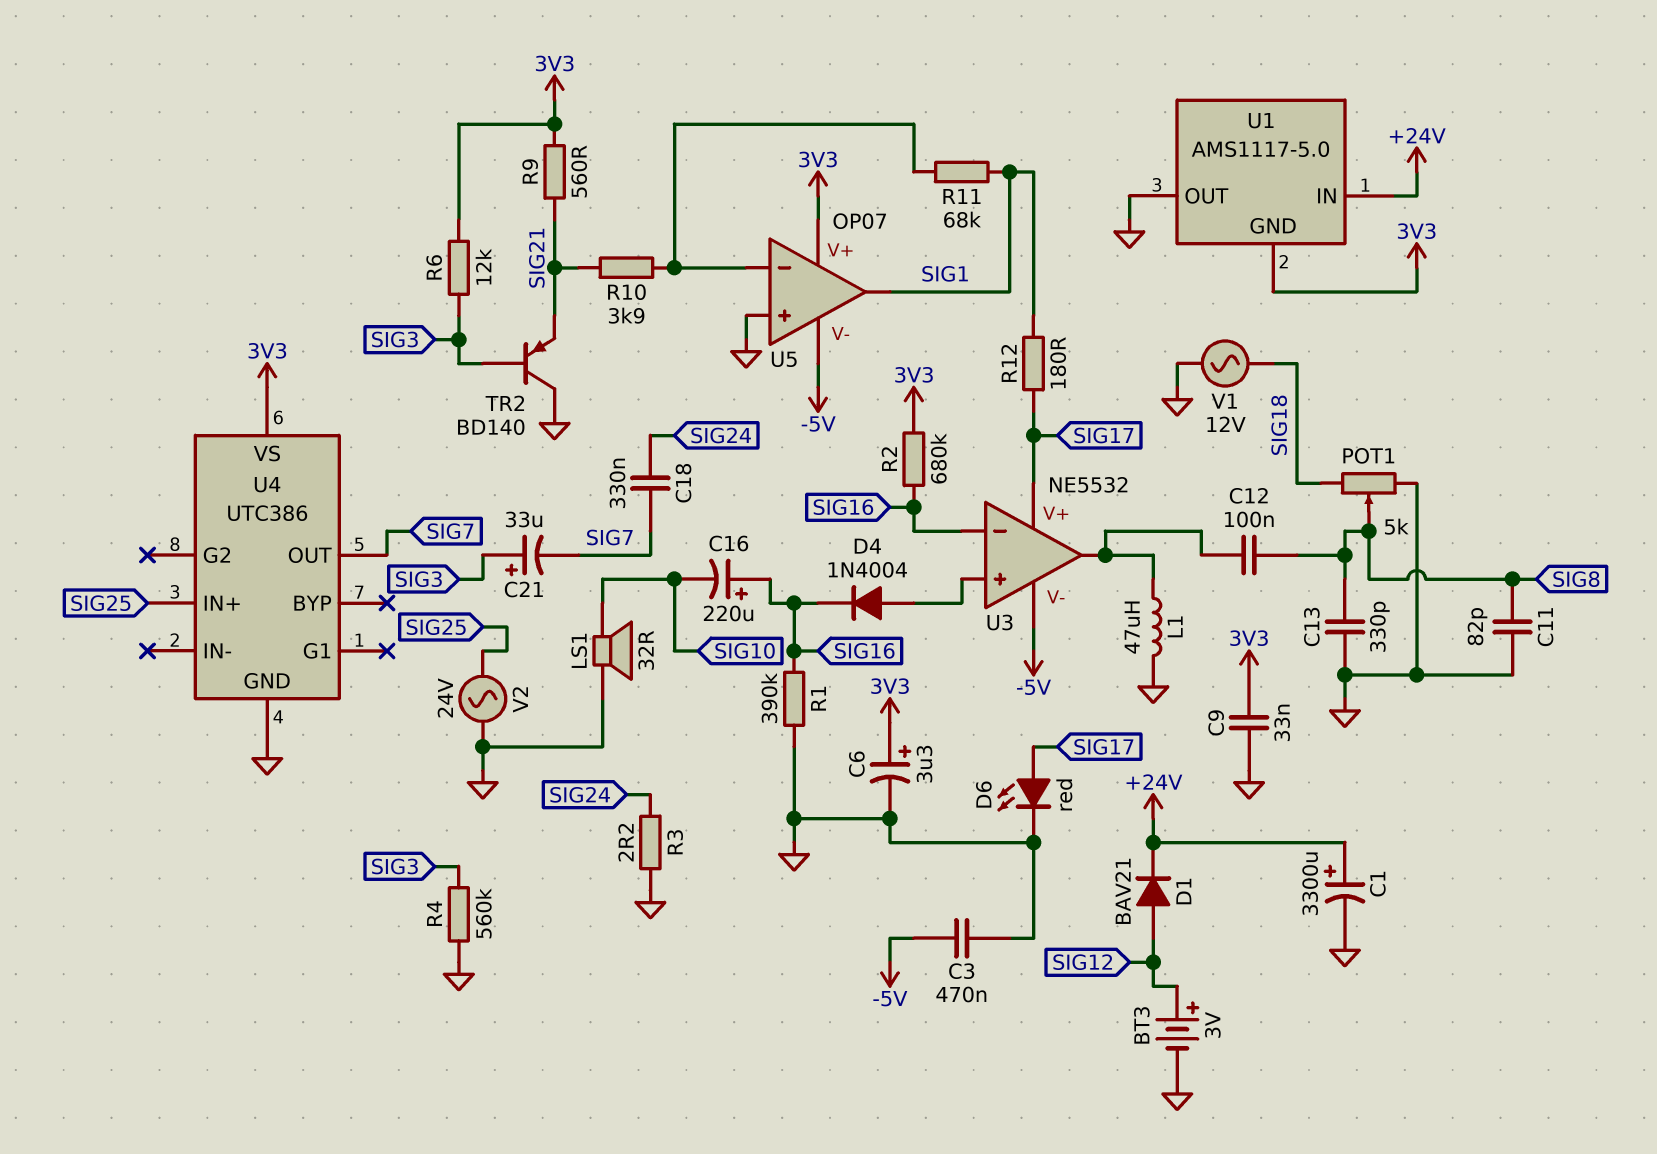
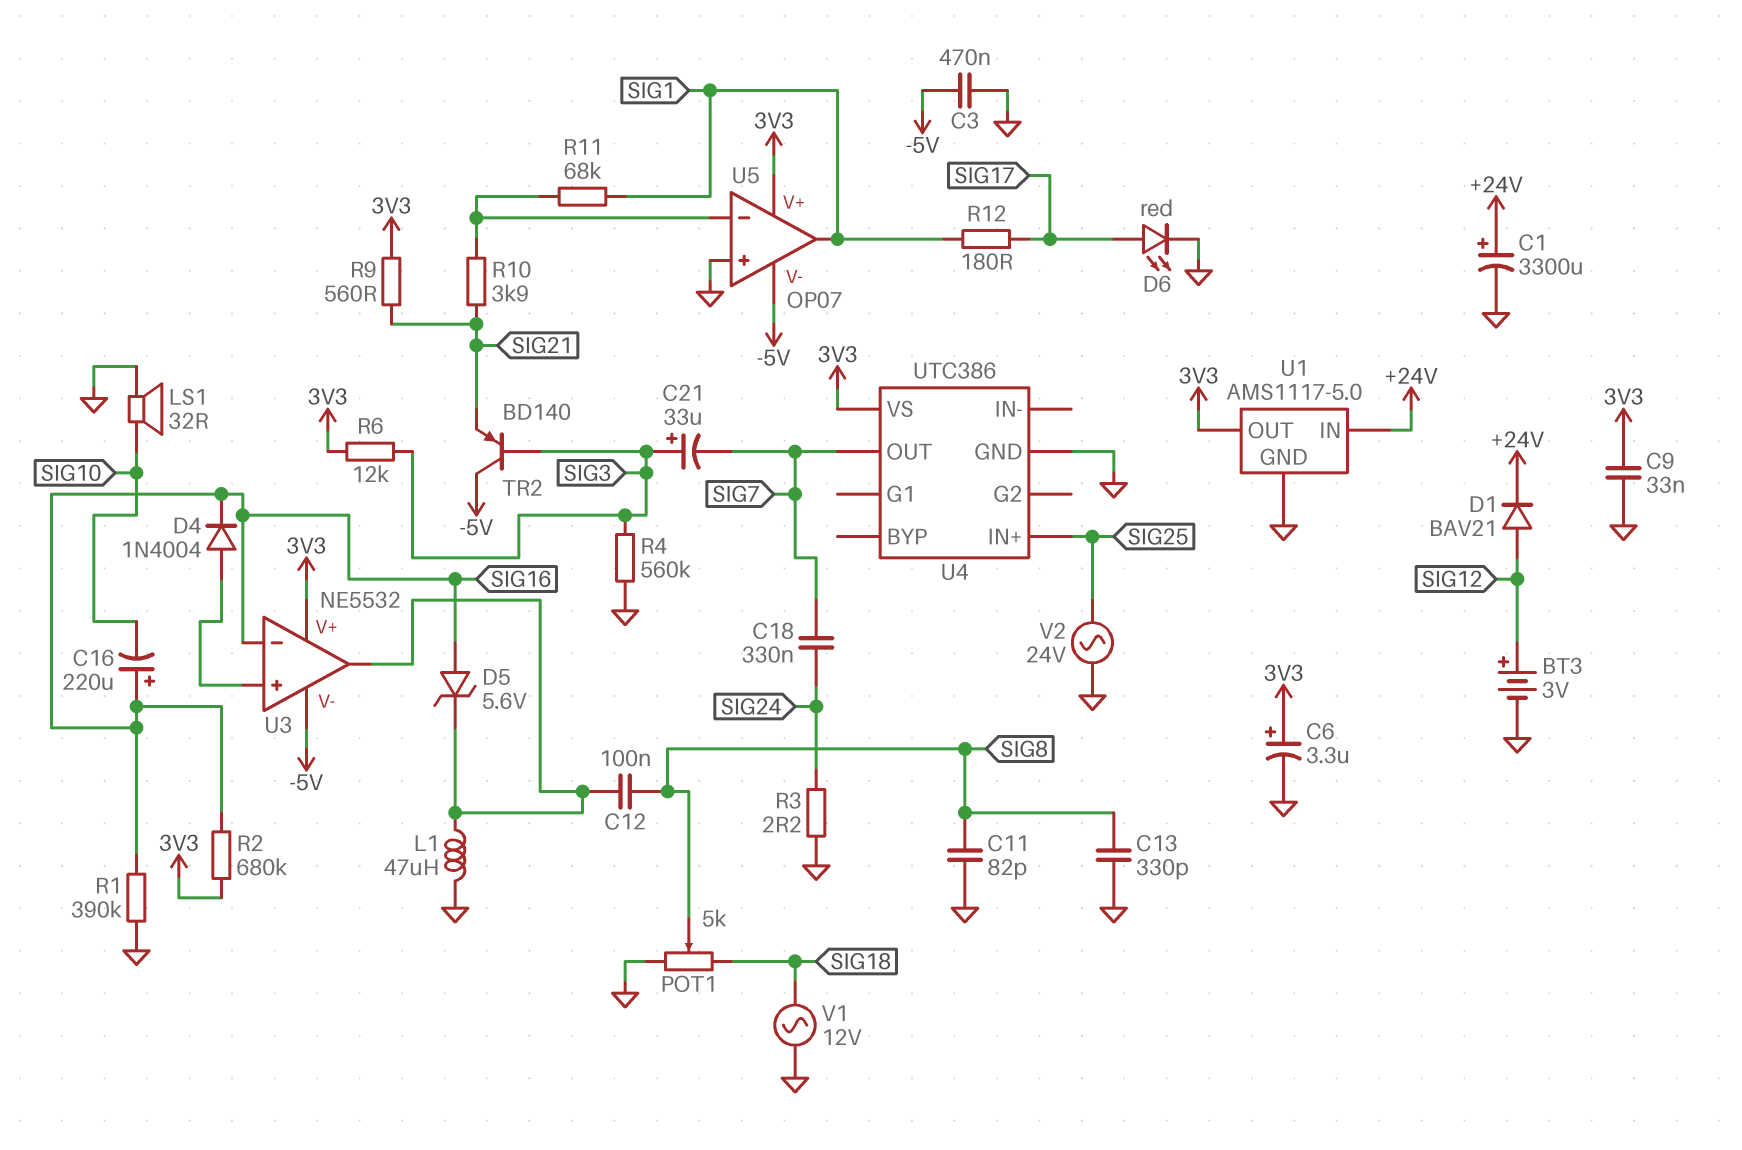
D5: none -> zener 5.6V (A SIG16, K U3/out)
TR2: PNP BD140 (B SIG3, C GND, E SIG21) -> PNP BD140 (B SIG3, C -5V, E SIG21)
U1 pin GND: 3V3 -> GND
U1 pin OUT: GND -> 3V3
U3 pin V+: SIG17 -> 3V3

